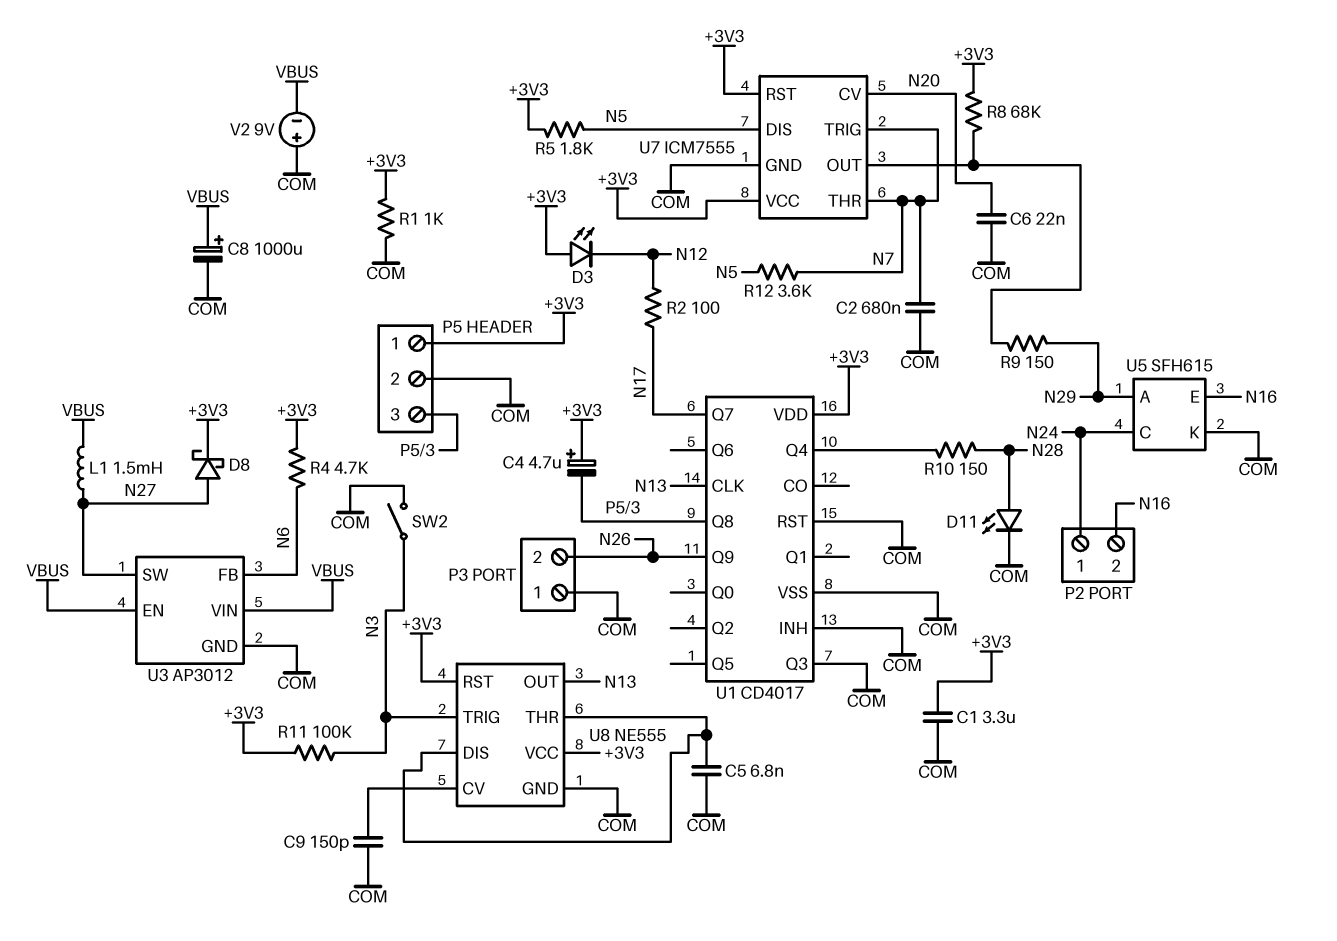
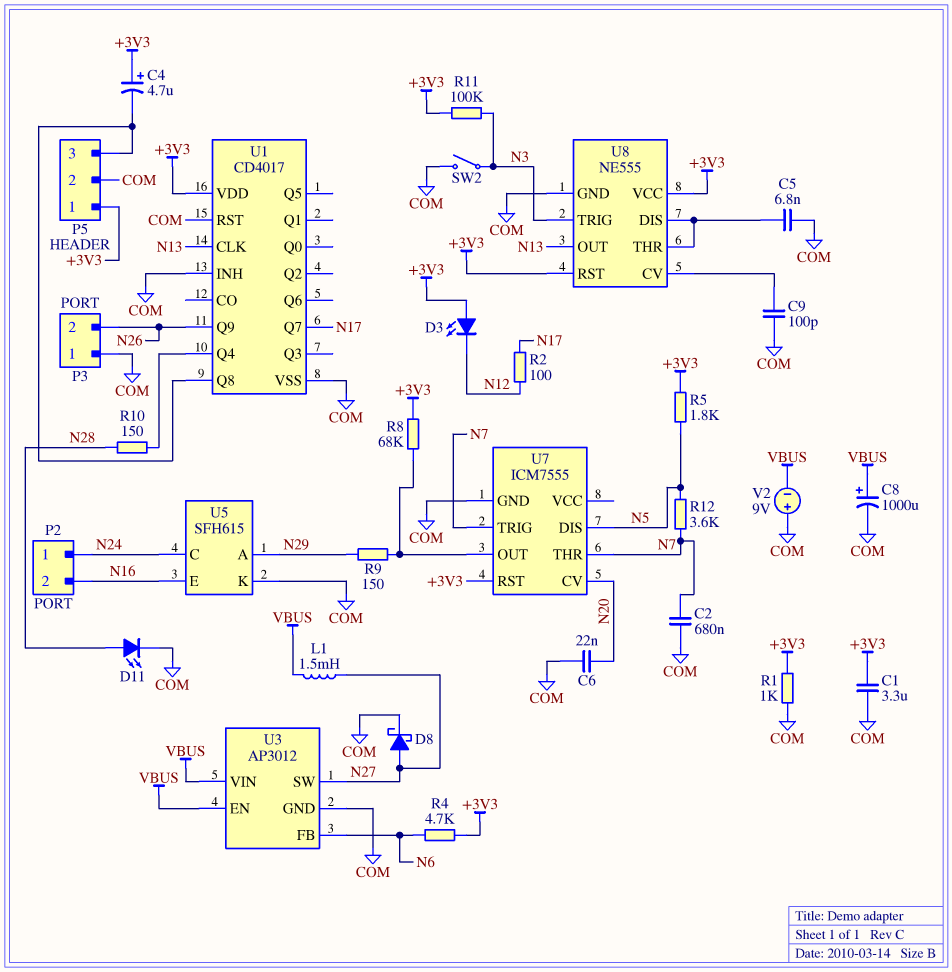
C9: 150pF (COM, U8/CV) -> 100pF (COM, U8/CV)
D8: schottky (A N27, K +3V3) -> schottky (A N27, K COM)
U1 pin Q3: COM -> none
U7 pin VCC: +3V3 -> none

